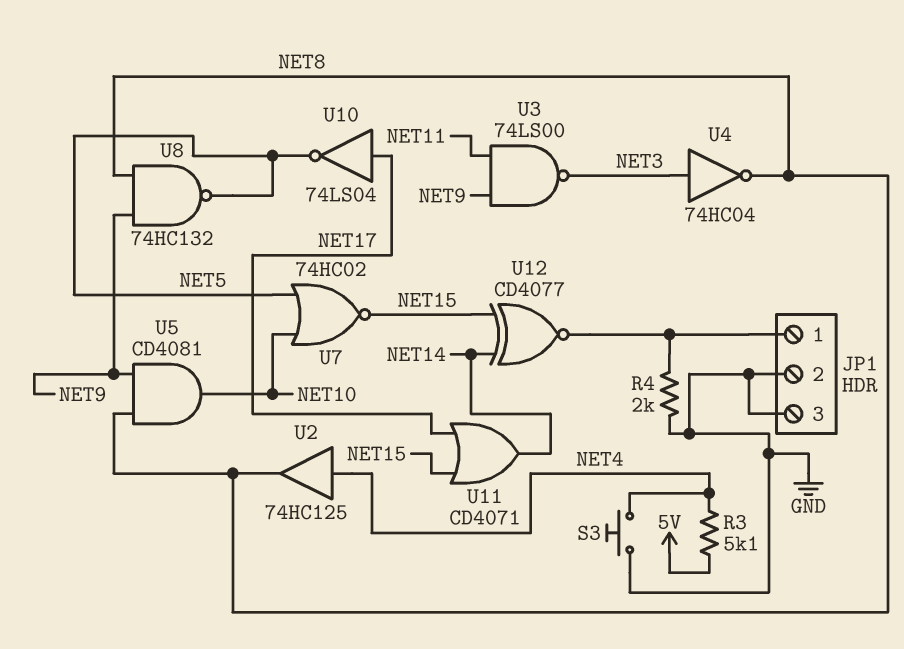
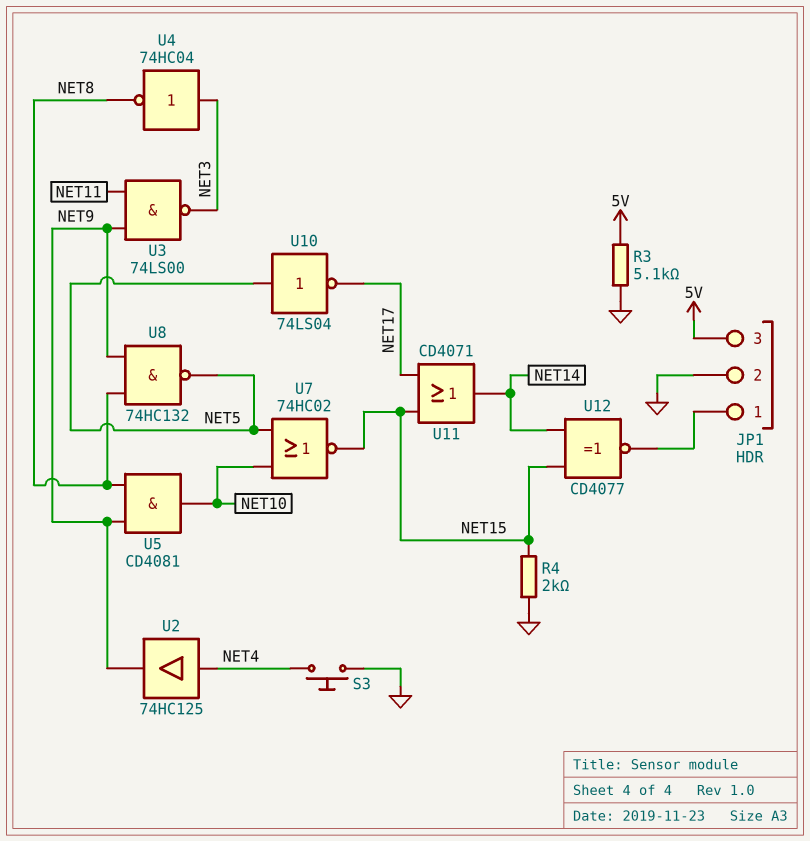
JP1 pin 3: GND -> 5V
R3: 5.1k (5V, NET4) -> 5.1k (5V, GND)
R4: 2k (GND, JP1/1) -> 2k (GND, NET15)
U2: buffer 74HC125 (in NET4, out NET8) -> buffer 74HC125 (in NET4, out NET9)
U10: NOT 74LS04 (in NET17, out NET5) -> NOT 74LS04 (in NET5, out NET17)

